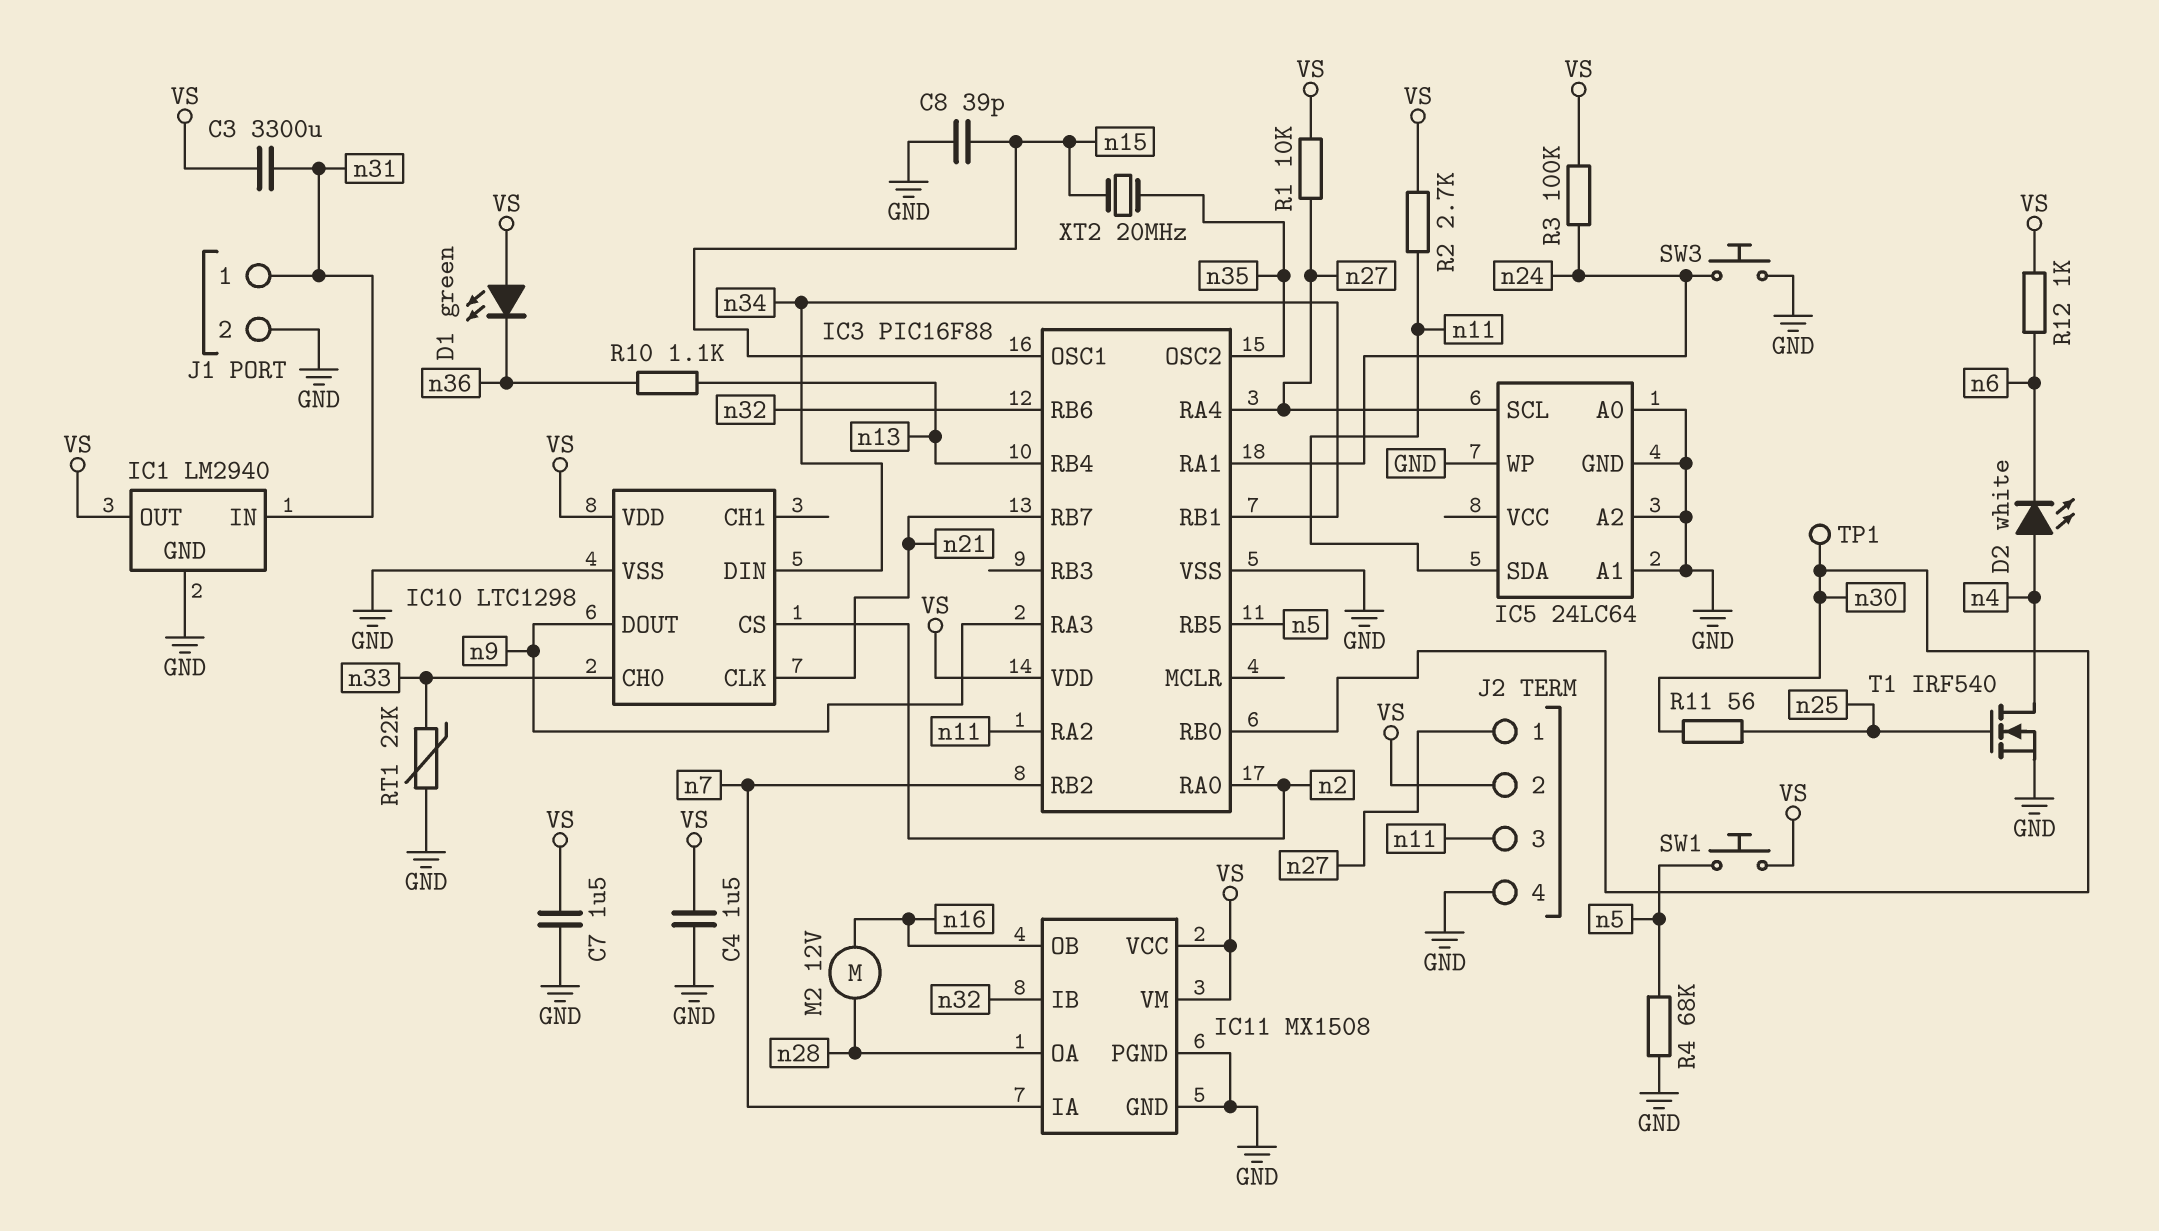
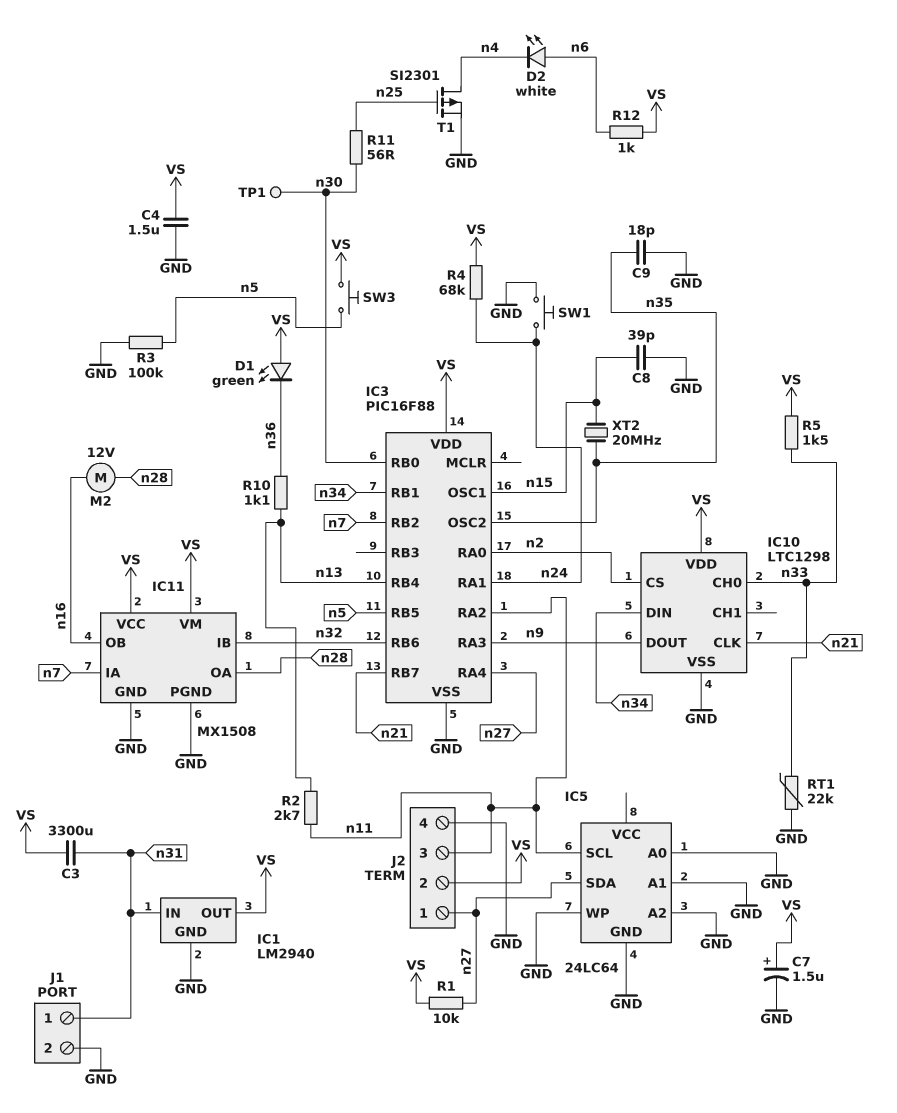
C7: 1.5uF (GND, VS) -> 1.5uF (plus VS, minus GND)
C9: none -> 18pF (GND, n35)
D2: LED white (A n4, K n6) -> LED white (A n6, K n4)
IC5 pin SCL: n27 -> n11
IC5 pin SDA: n11 -> n27
R2: 2.7k (VS, n11) -> 2.7k (n11, n13)
R3: 100k (VS, n24) -> 100k (GND, n5)
R4: 68k (GND, n5) -> 68k (VS, n24)
R5: none -> 1.5k (VS, n33)
SW1: button (VS, n5) -> button (GND, n24)
SW3: button (GND, n24) -> button (VS, n5)
T1: NMOS IRF540 (G n25, D n4, S GND) -> PMOS SI2301 (G n25, D n4, S GND)

